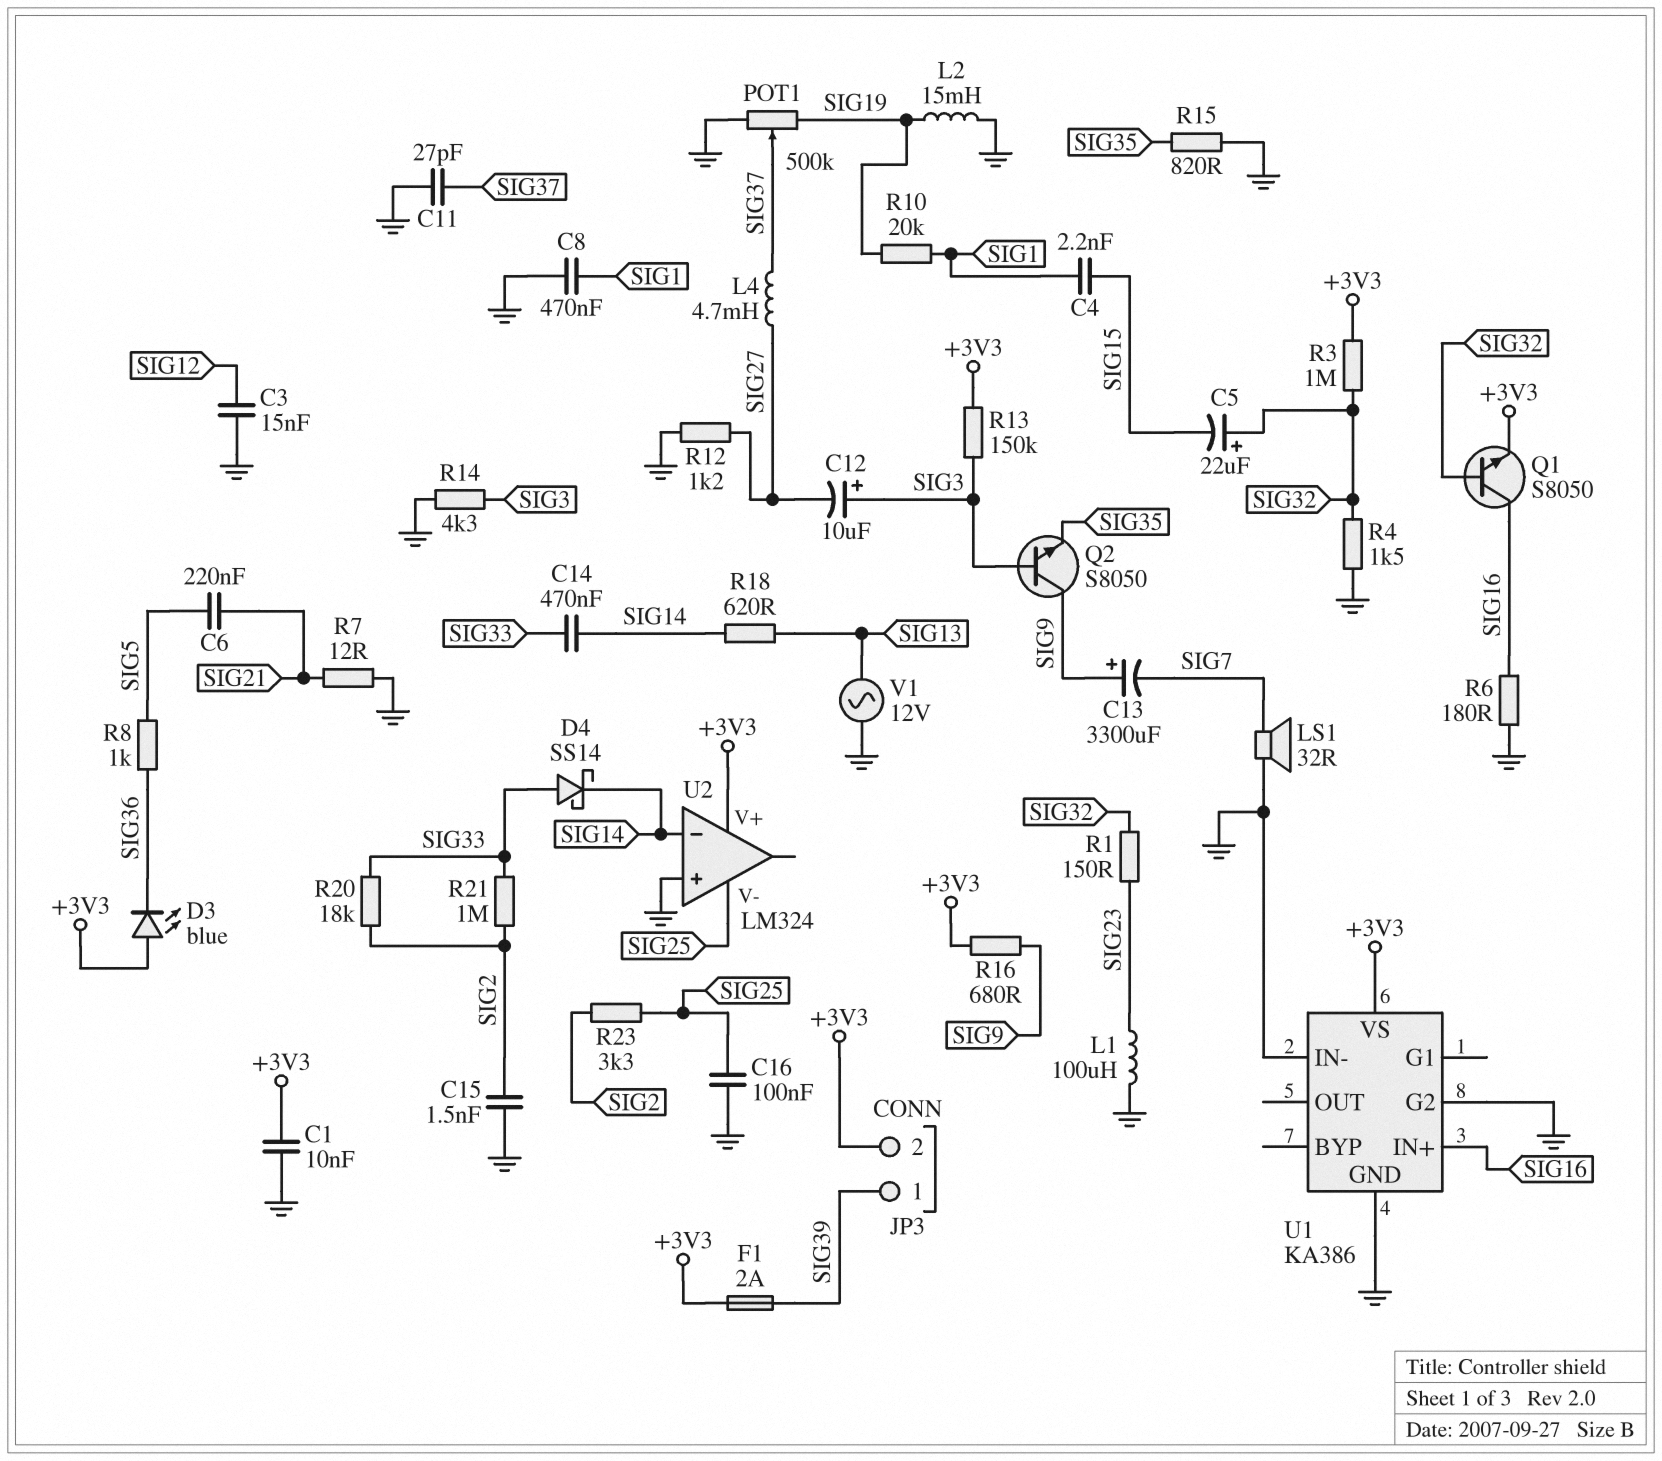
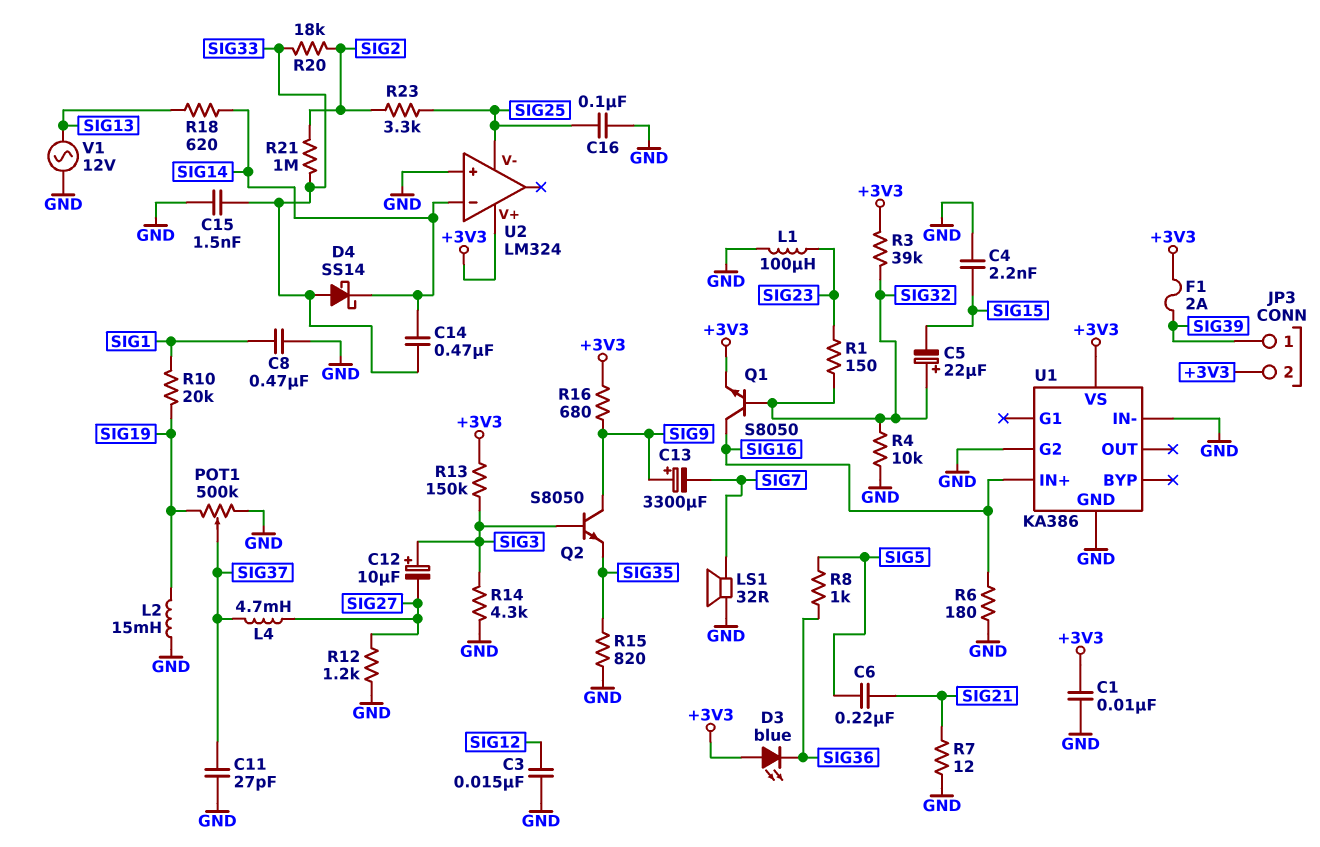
C4: 2.2nF (SIG1, SIG15) -> 2.2nF (GND, SIG15)
C15: 1.5nF (GND, SIG2) -> 1.5nF (GND, SIG33)
R3: 1M (+3V3, SIG32) -> 39k (+3V3, SIG32)
R4: 1.5k (GND, SIG32) -> 10k (GND, SIG32)

